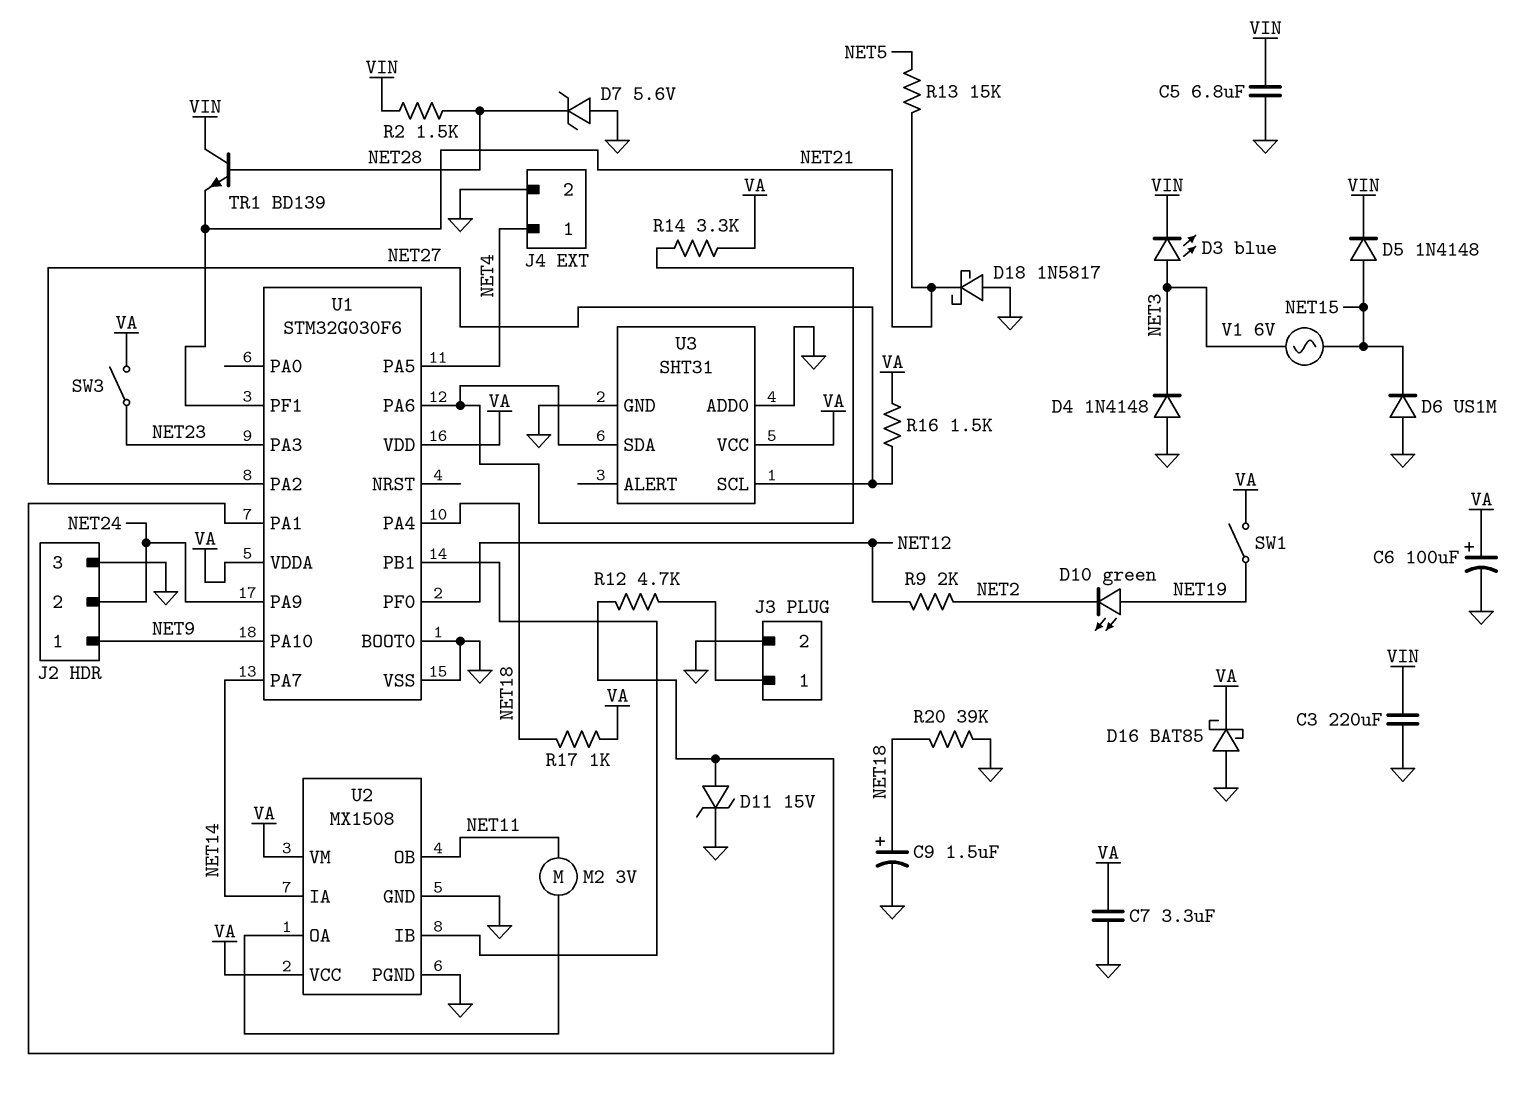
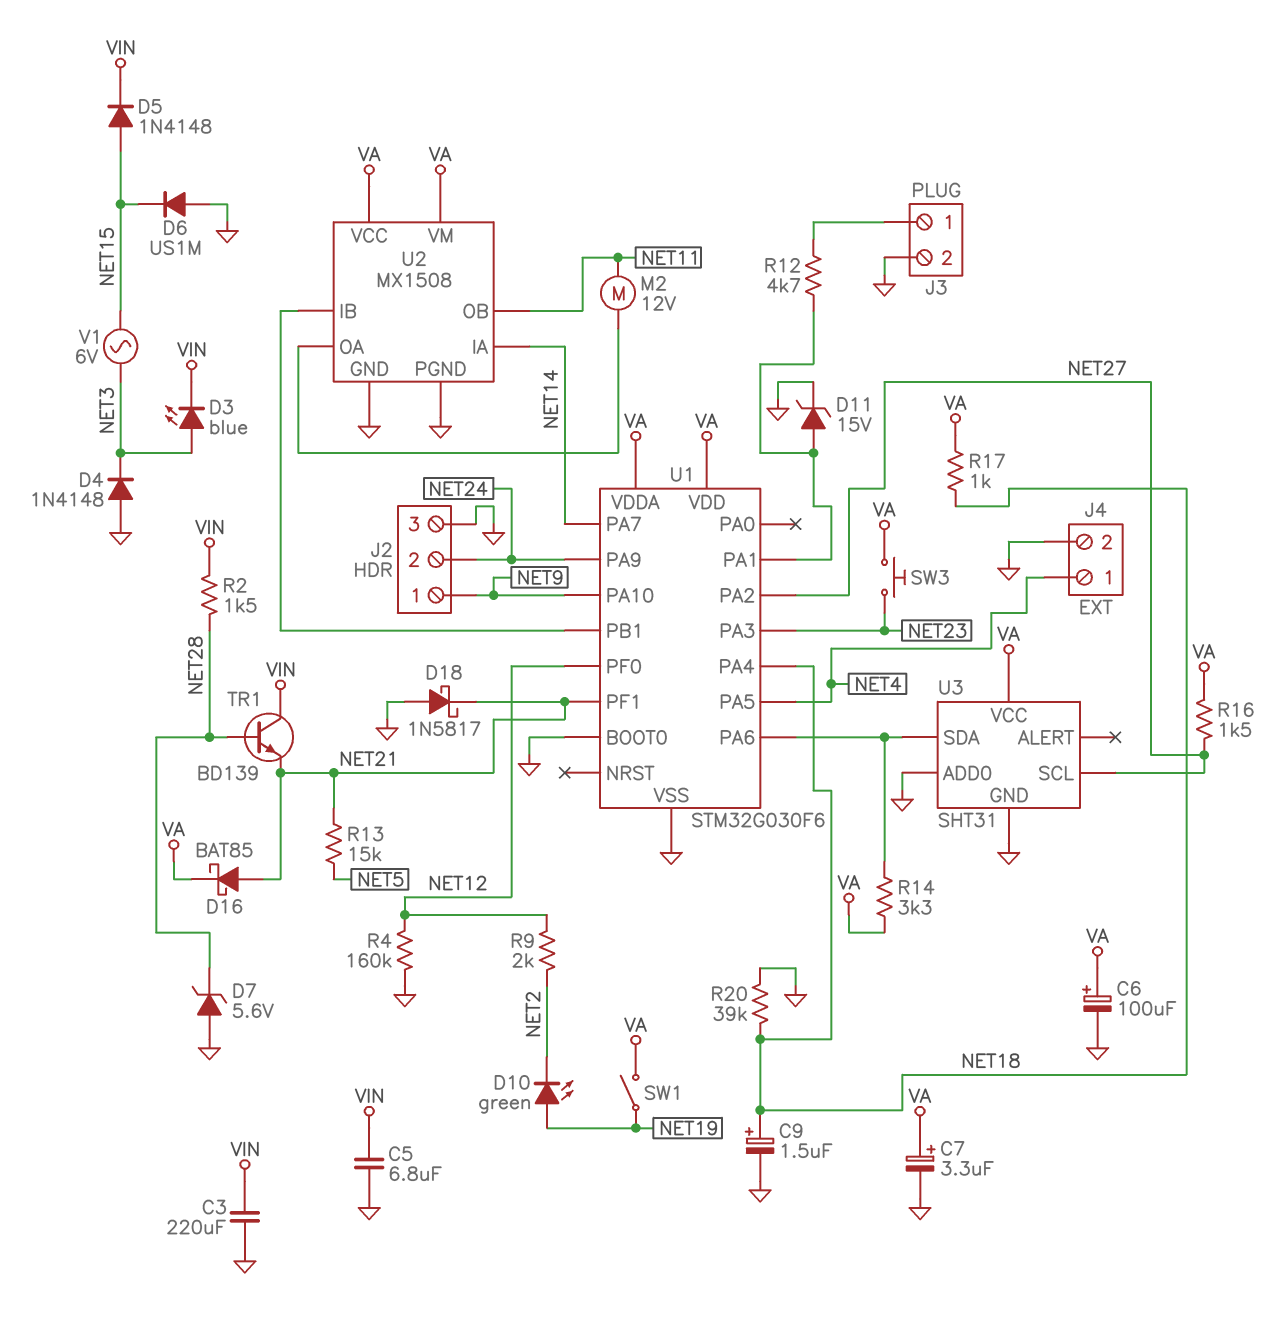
C7: 3.3uF (GND, VA) -> 3.3uF (plus VA, minus GND)
D16: schottky BAT85 (A GND, K VA) -> schottky BAT85 (A NET21, K VA)
M2: motor 3V (NET11, U2/OA) -> motor 12V (NET11, U2/OA)
R4: none -> 160k (GND, NET12)
SW3: switch (NET23, VA) -> button (NET23, VA)

